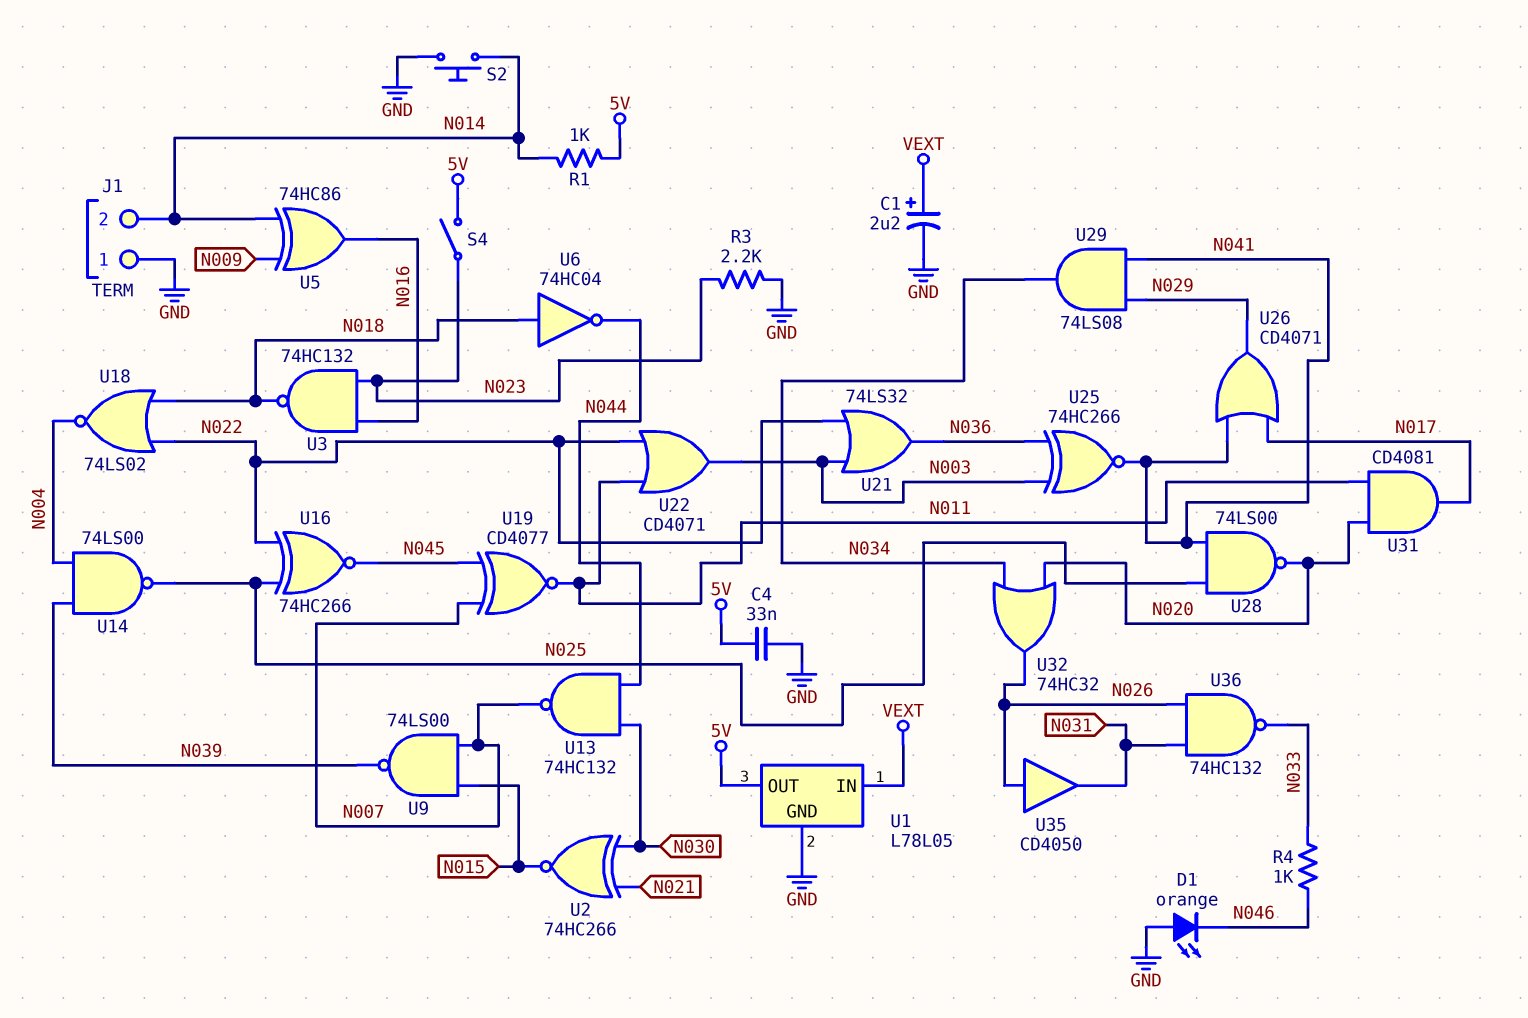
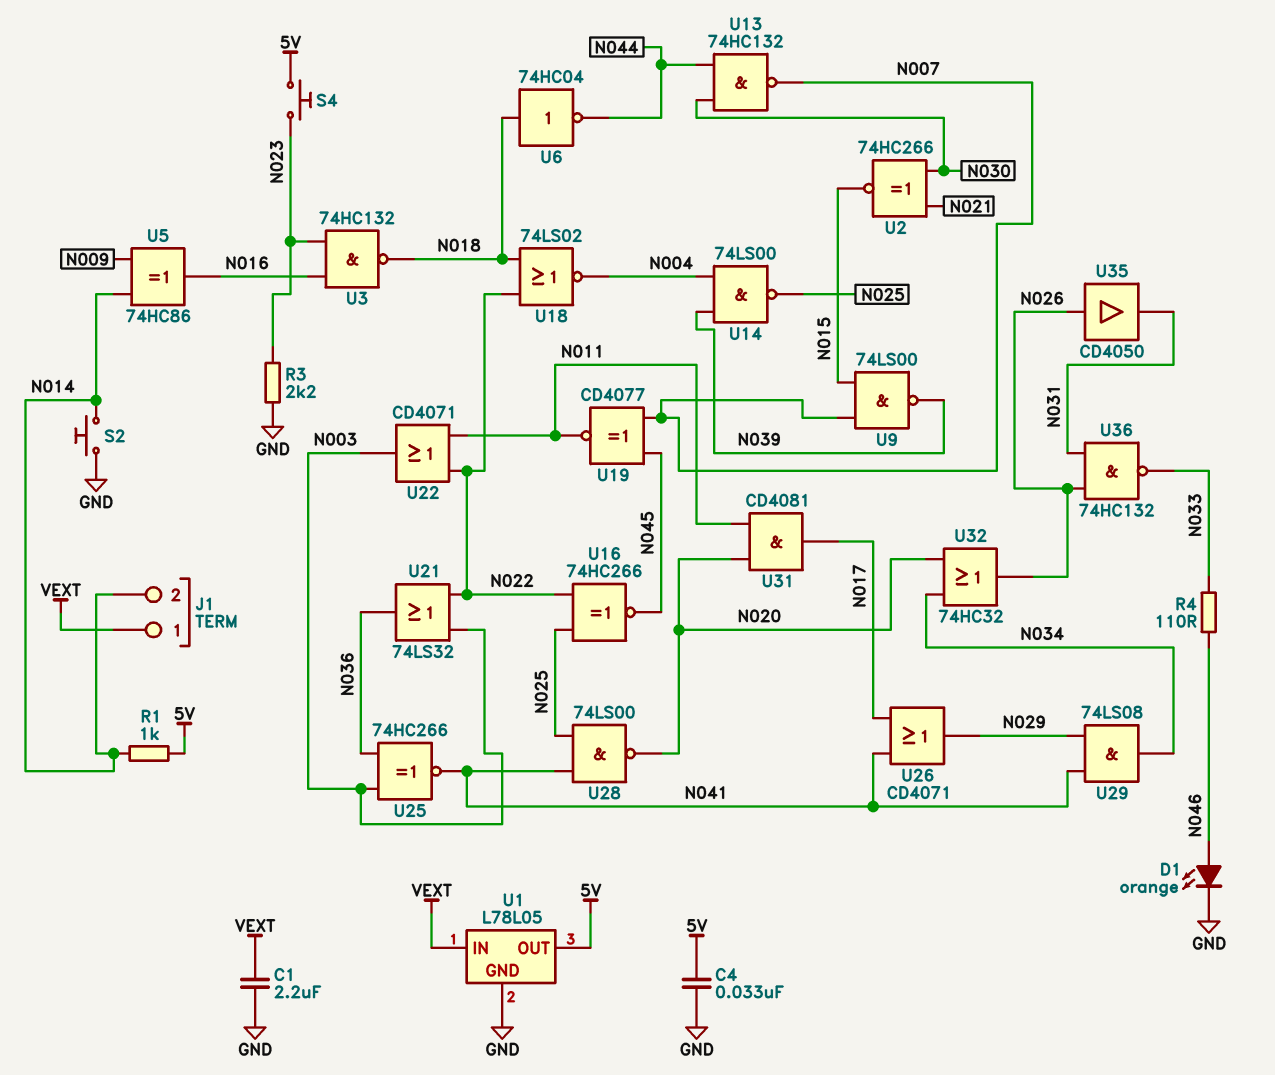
C1: 2.2uF (plus VEXT, minus GND) -> 2.2uF (GND, VEXT)
D1: LED orange (A GND, K N046) -> LED orange (A N046, K GND)
J1 pin 1: GND -> VEXT
R4: 1k (N033, N046) -> 110 (N033, N046)
S4: switch (5V, N023) -> button (5V, N023)

